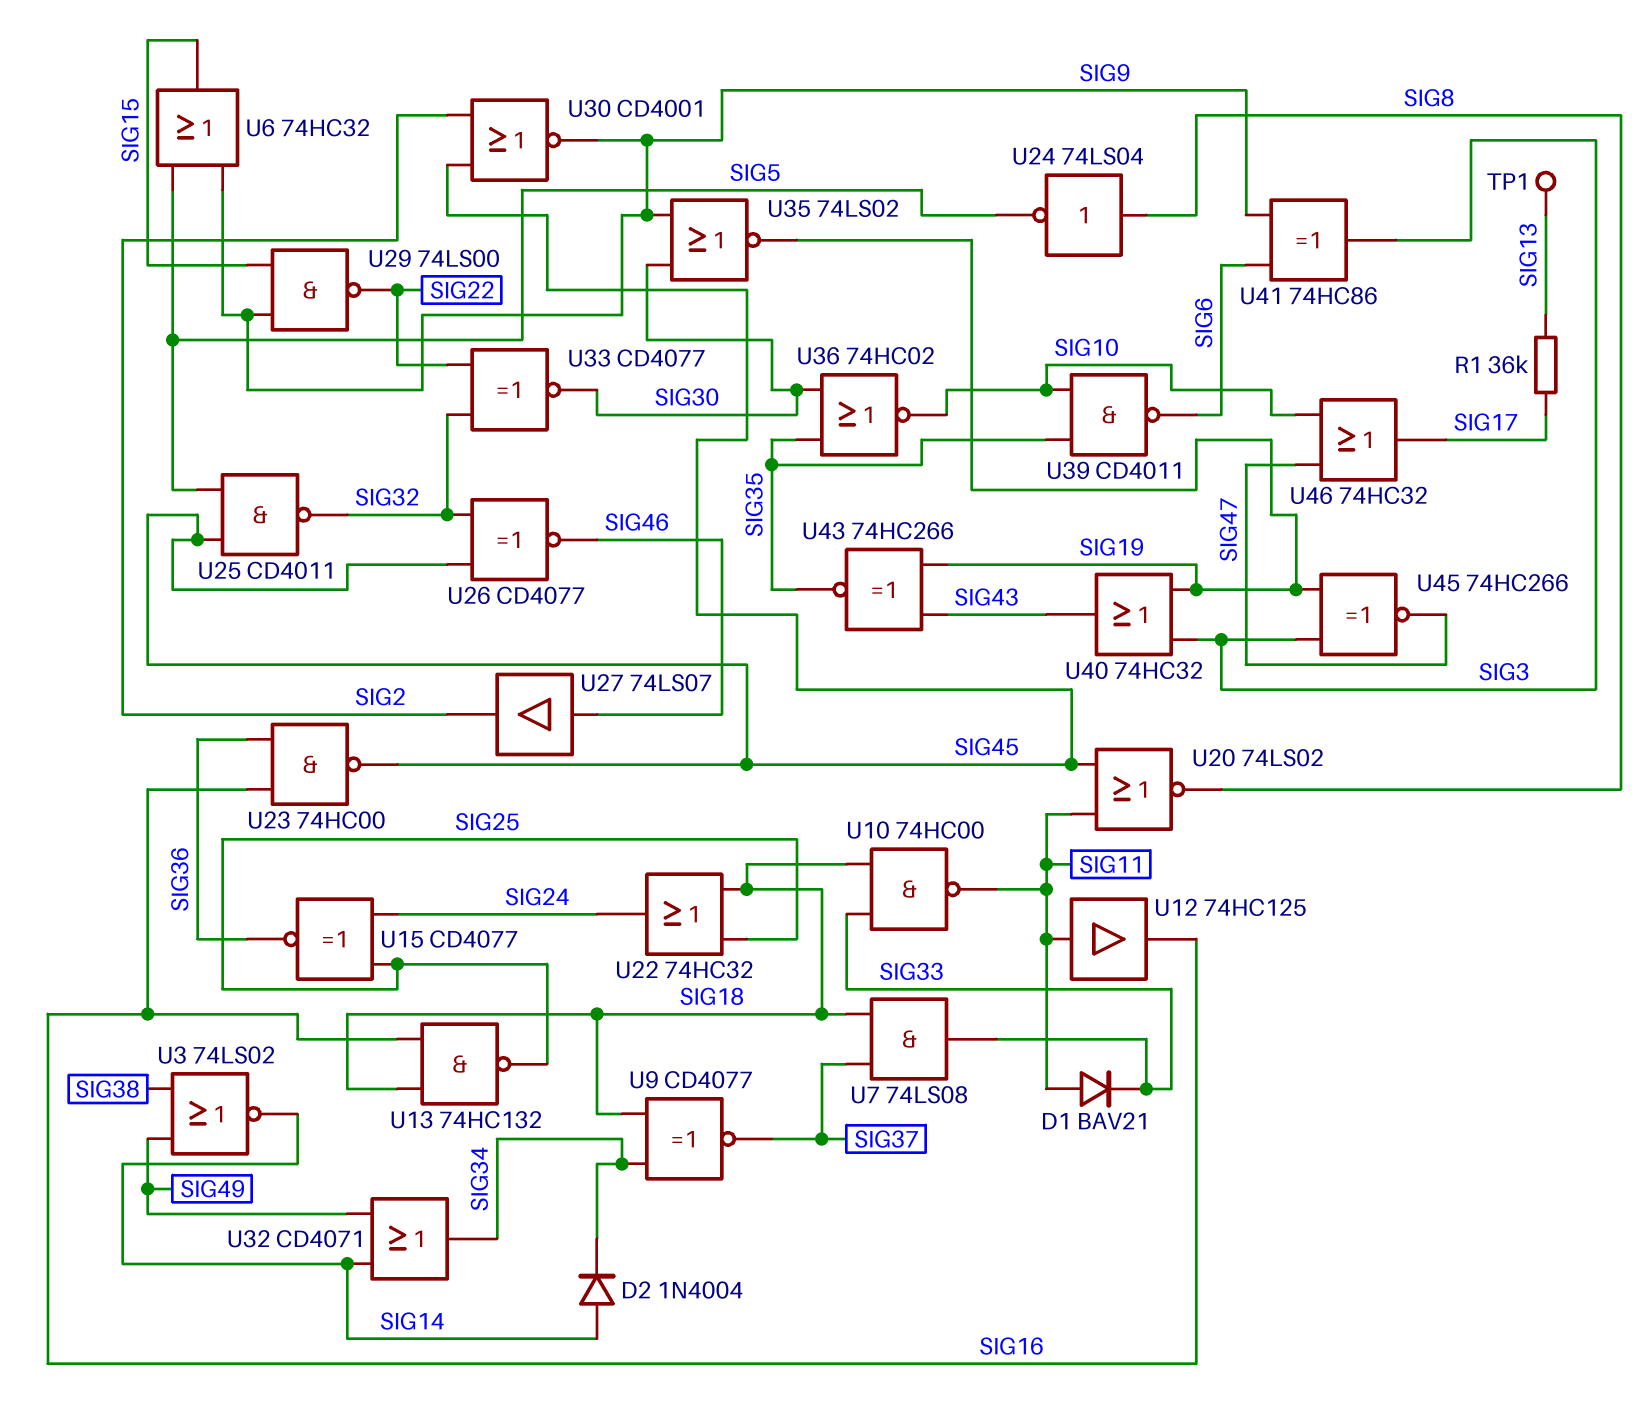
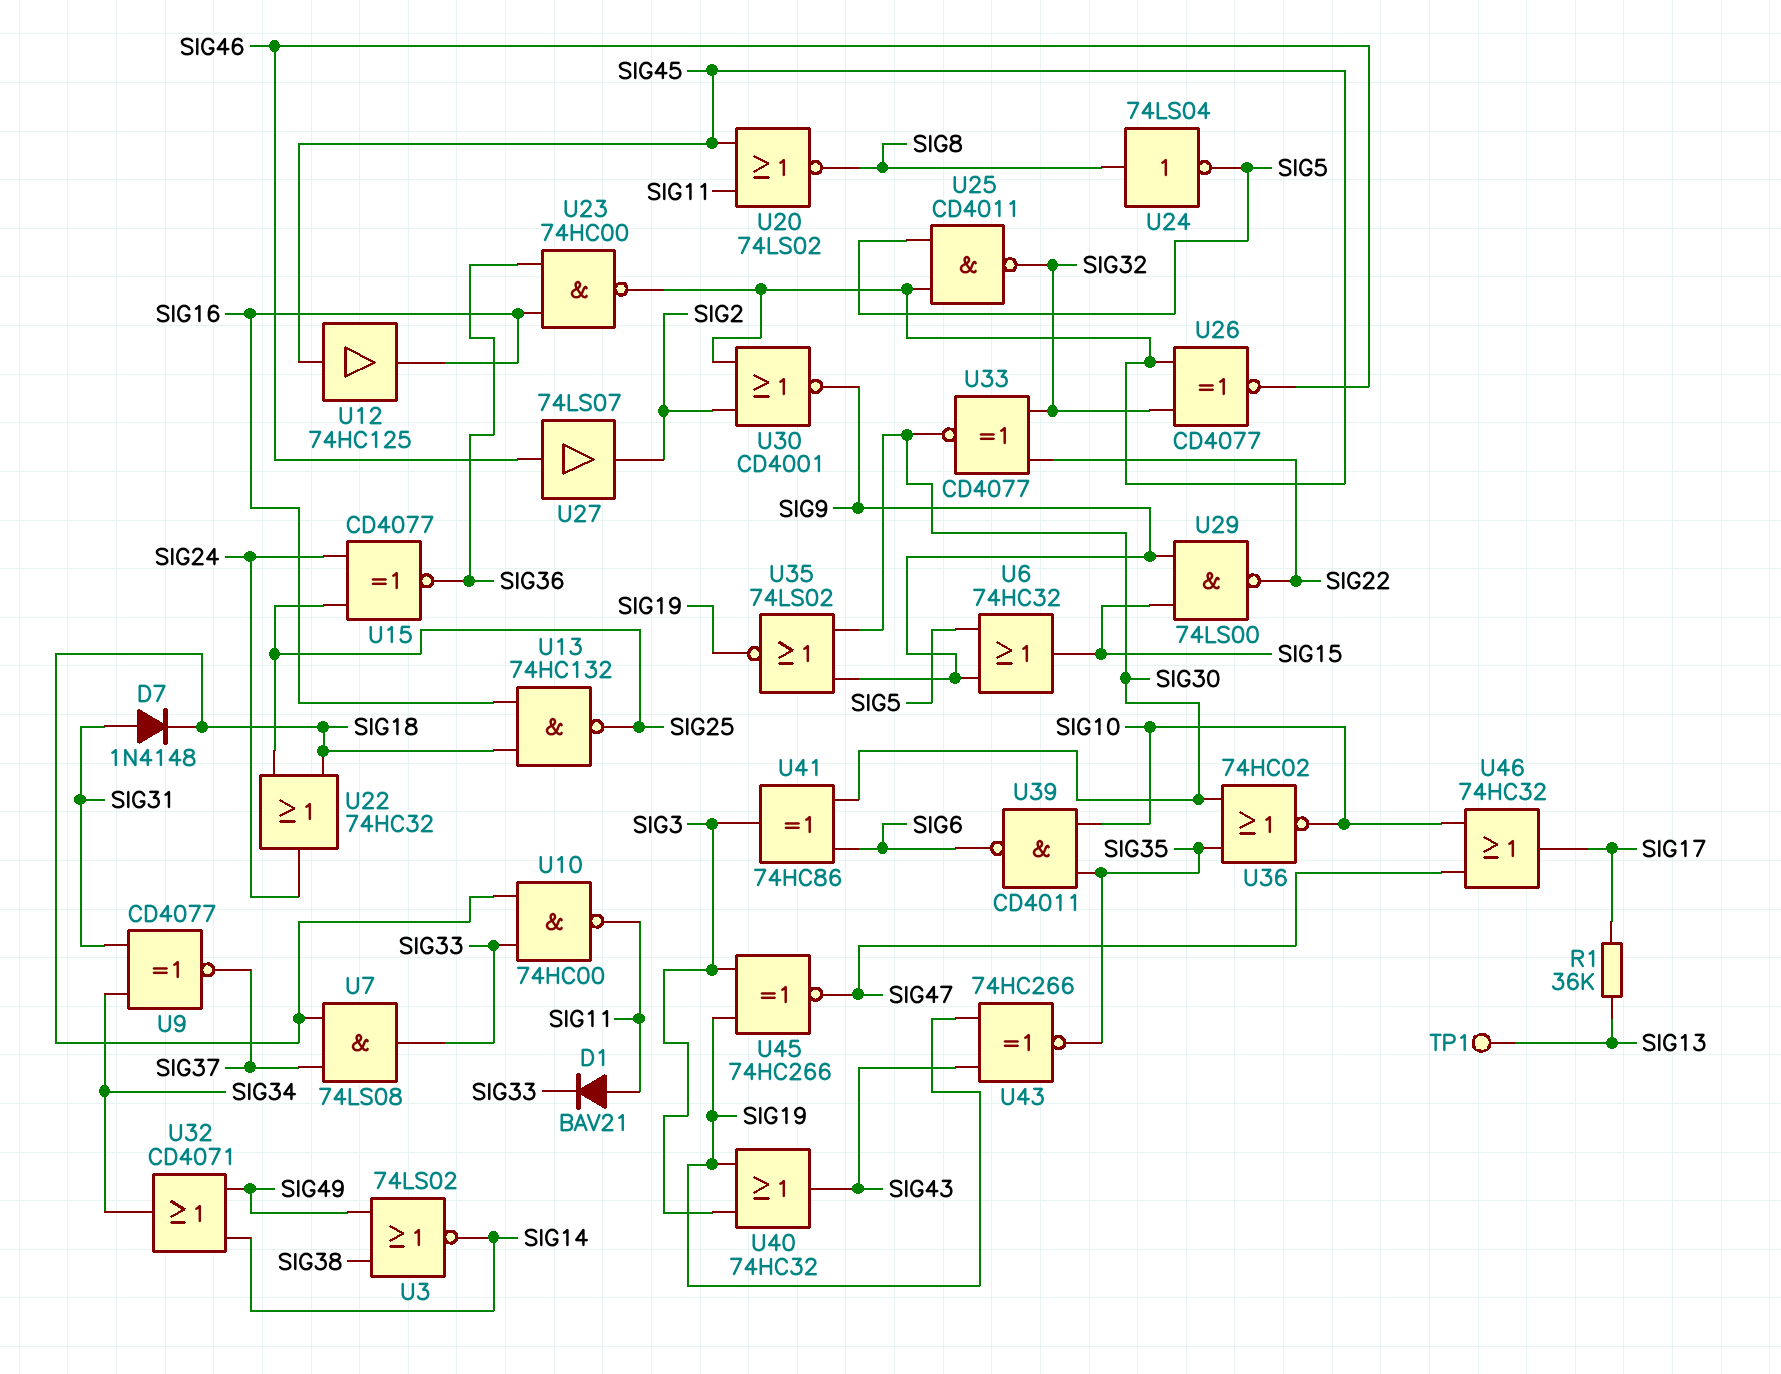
D2: diode 1N4004 (A SIG14, K SIG34) -> none
D7: none -> diode 1N4148 (A SIG31, K SIG18)
U9: XNOR CD4077 (in SIG18, in SIG34, out SIG37) -> XNOR CD4077 (in SIG31, in SIG34, out SIG37)
U12: buffer 74HC125 (in SIG11, out SIG16) -> buffer 74HC125 (in SIG45, out SIG16)
U41: XOR 74HC86 (in SIG6, in SIG9, out SIG3) -> XOR 74HC86 (in SIG6, in SIG30, out SIG3)

